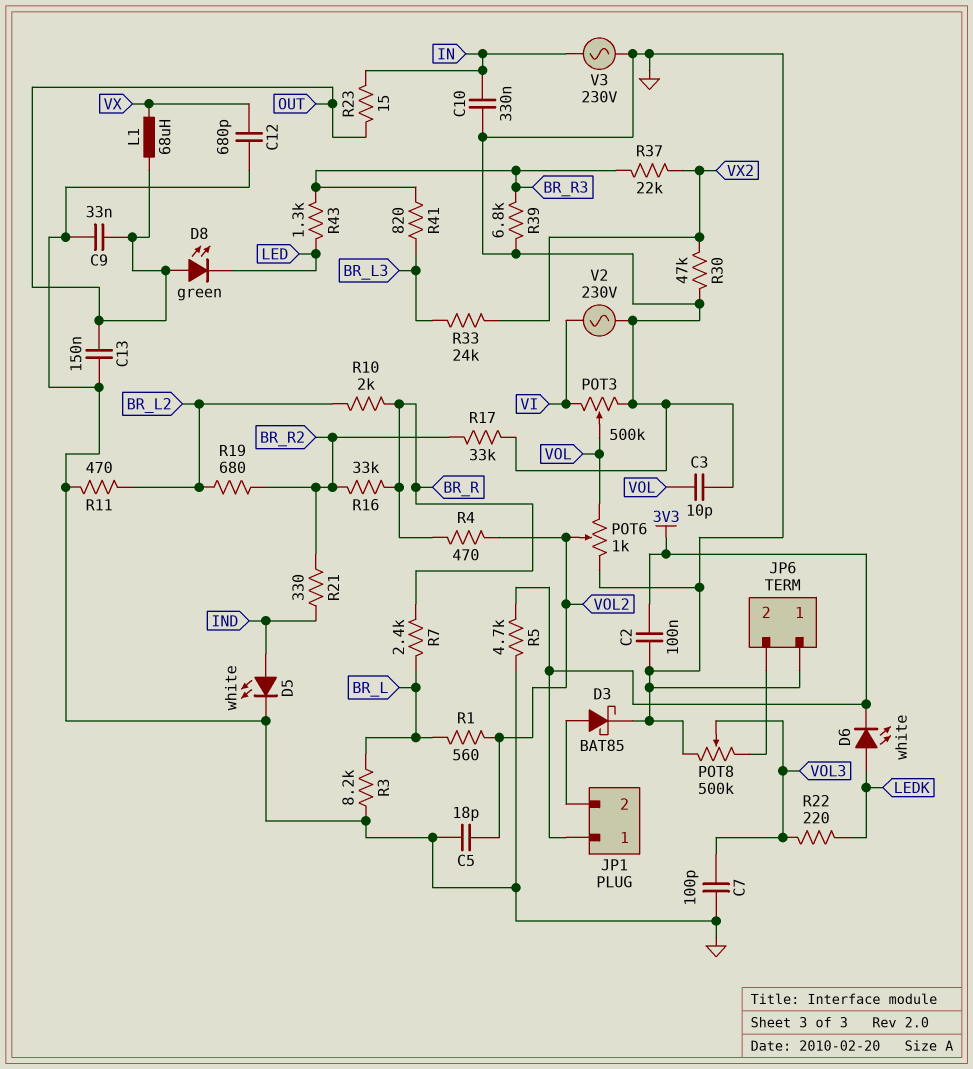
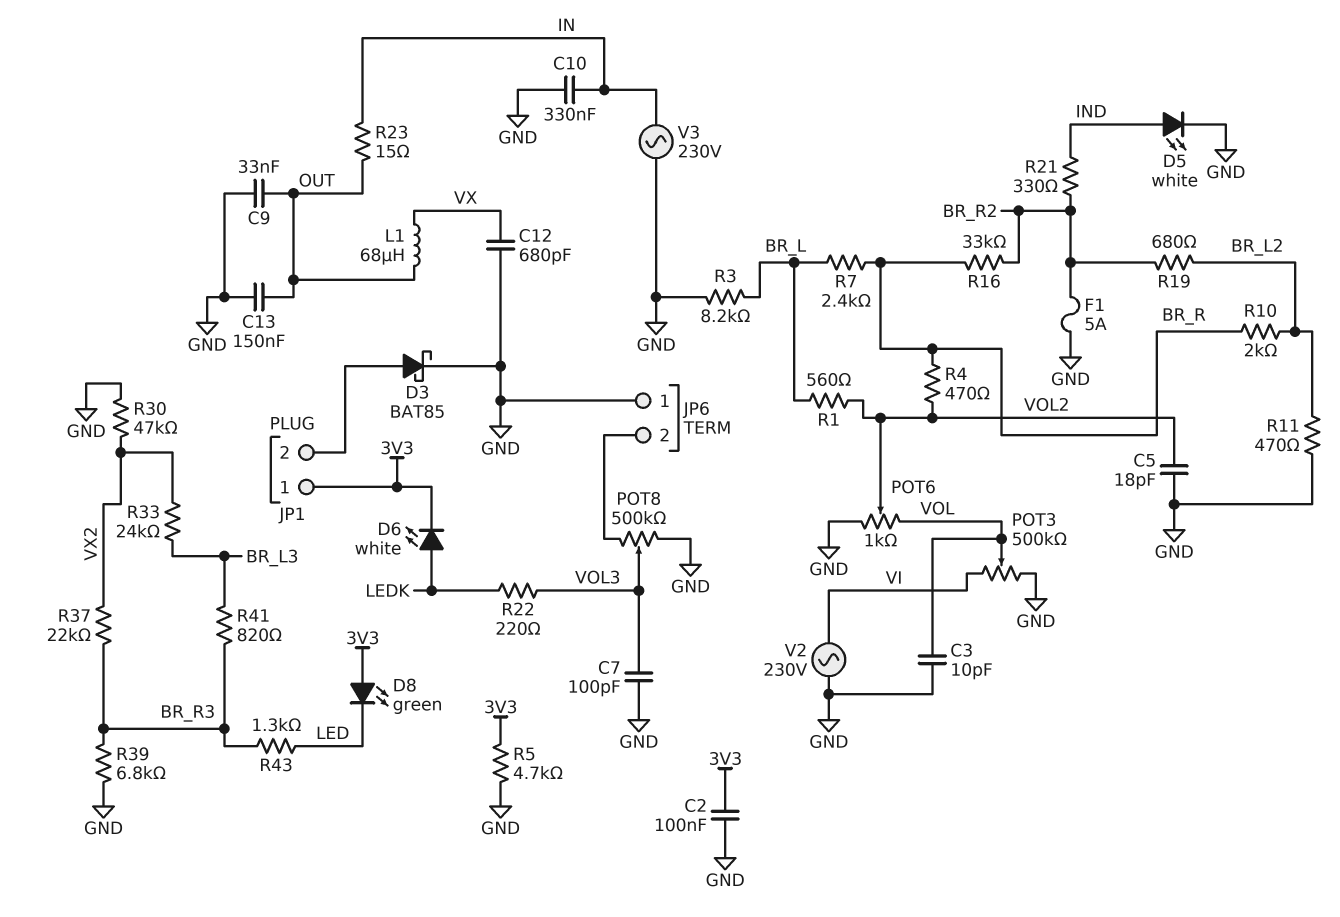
D8: LED green (A OUT, K LED) -> LED green (A 3V3, K LED)
F1: none -> 5A (BR_R2, GND)
R17: 33k (BR_R2, GND) -> none

